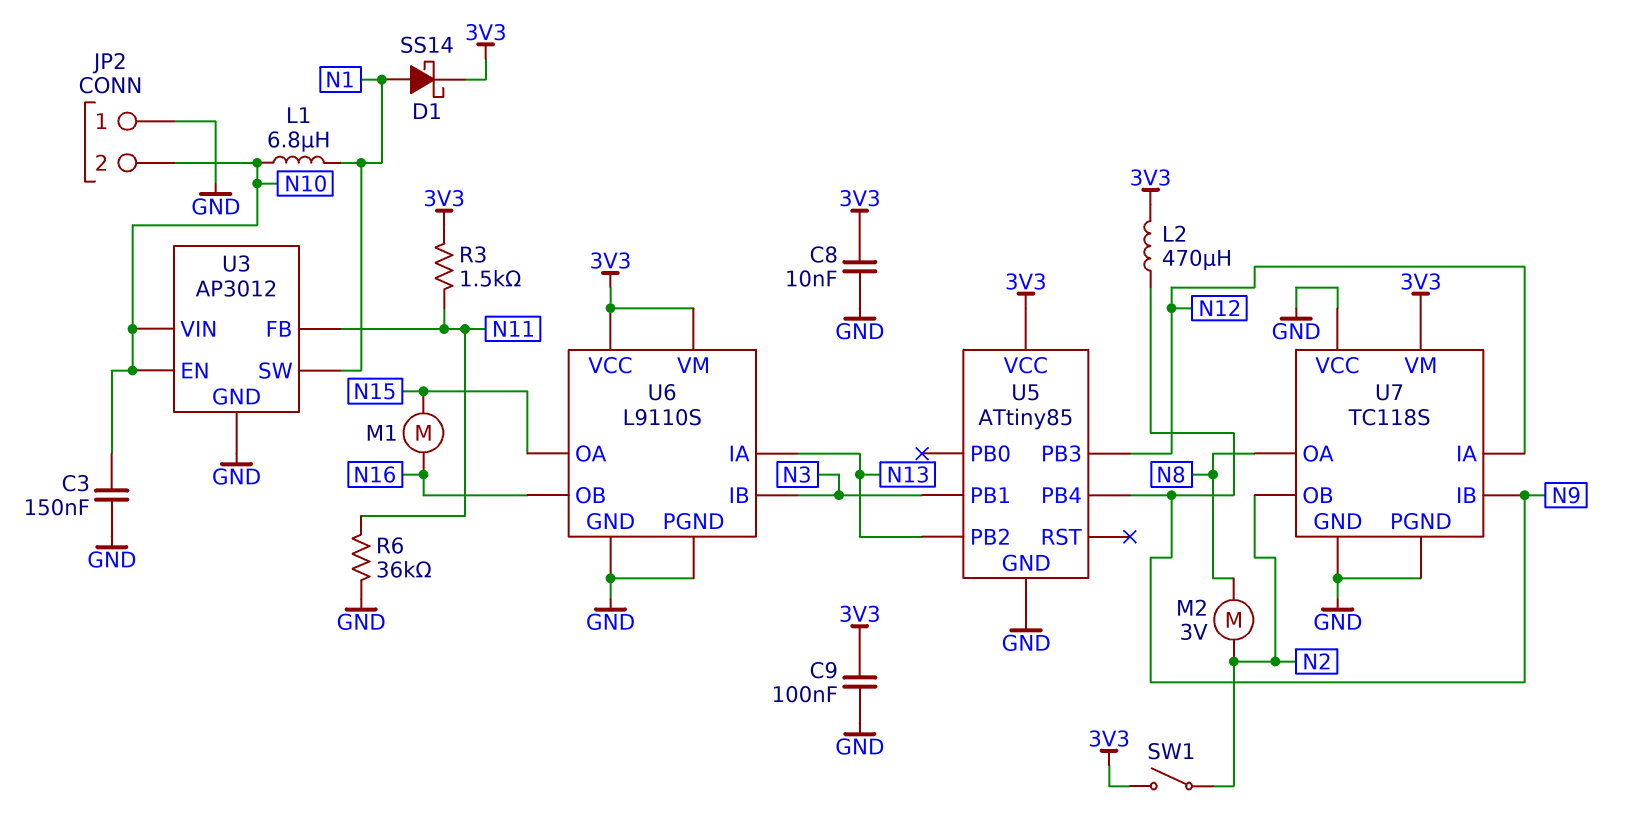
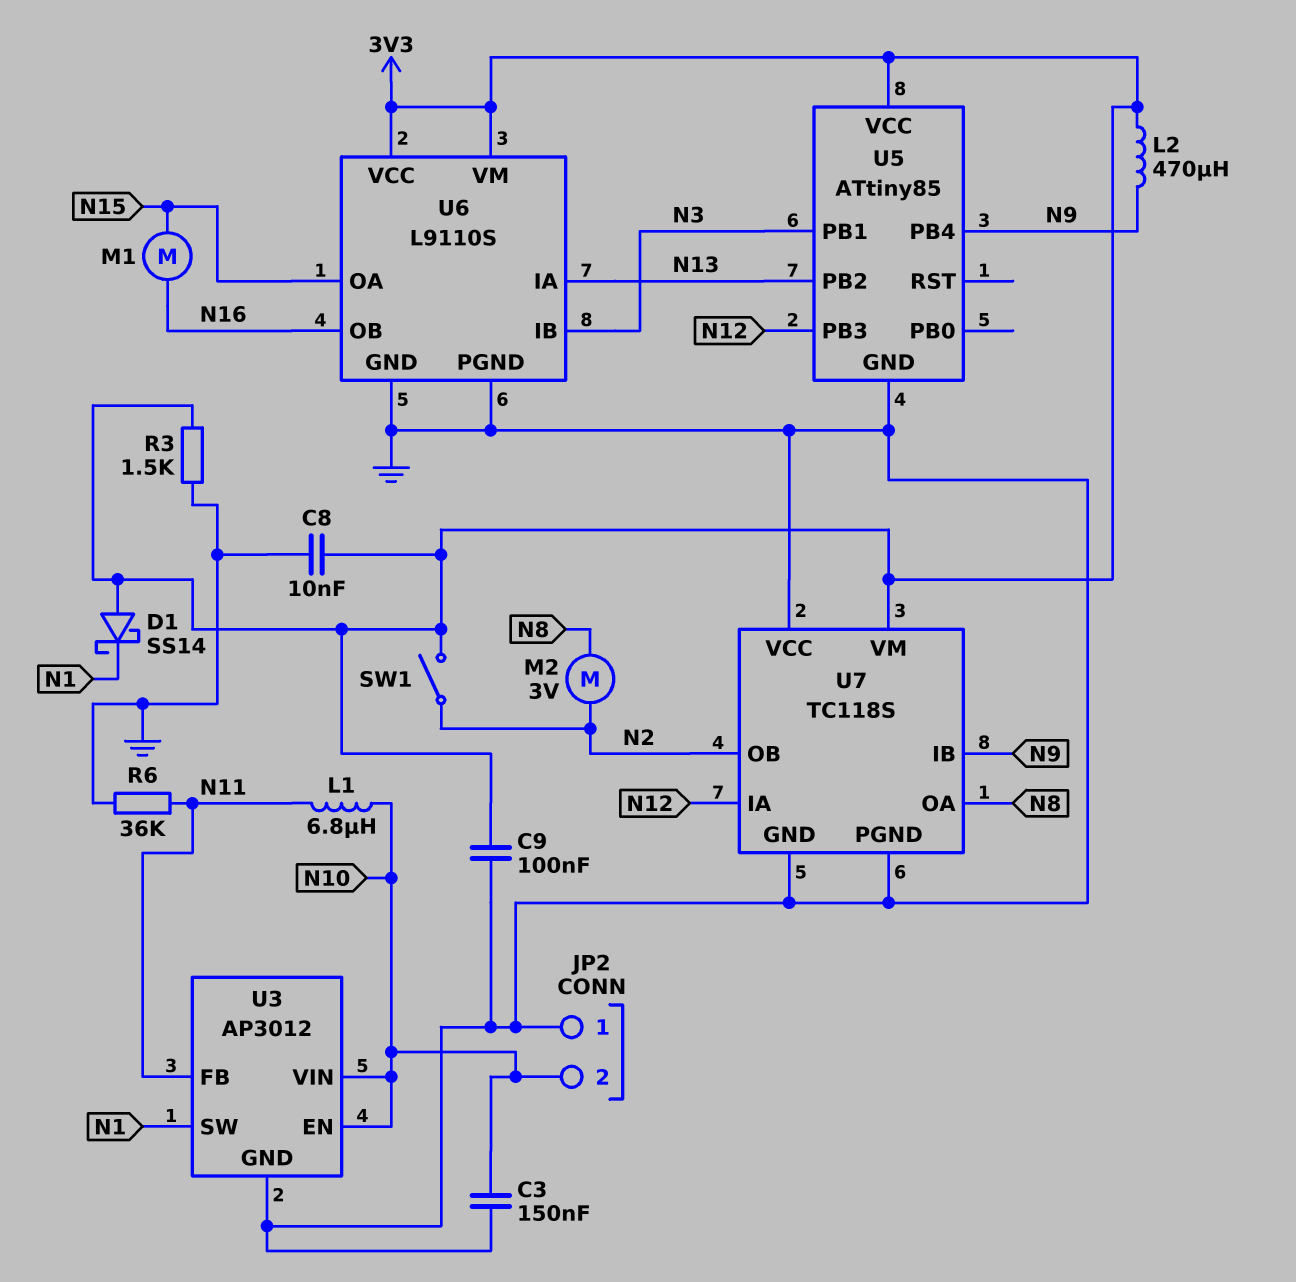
D1: schottky SS14 (A N1, K 3V3) -> schottky SS14 (A 3V3, K N1)
L1: 6.8uH (N1, N10) -> 6.8uH (N10, N11)
R3: 1.5k (3V3, N11) -> 1.5k (3V3, GND)

